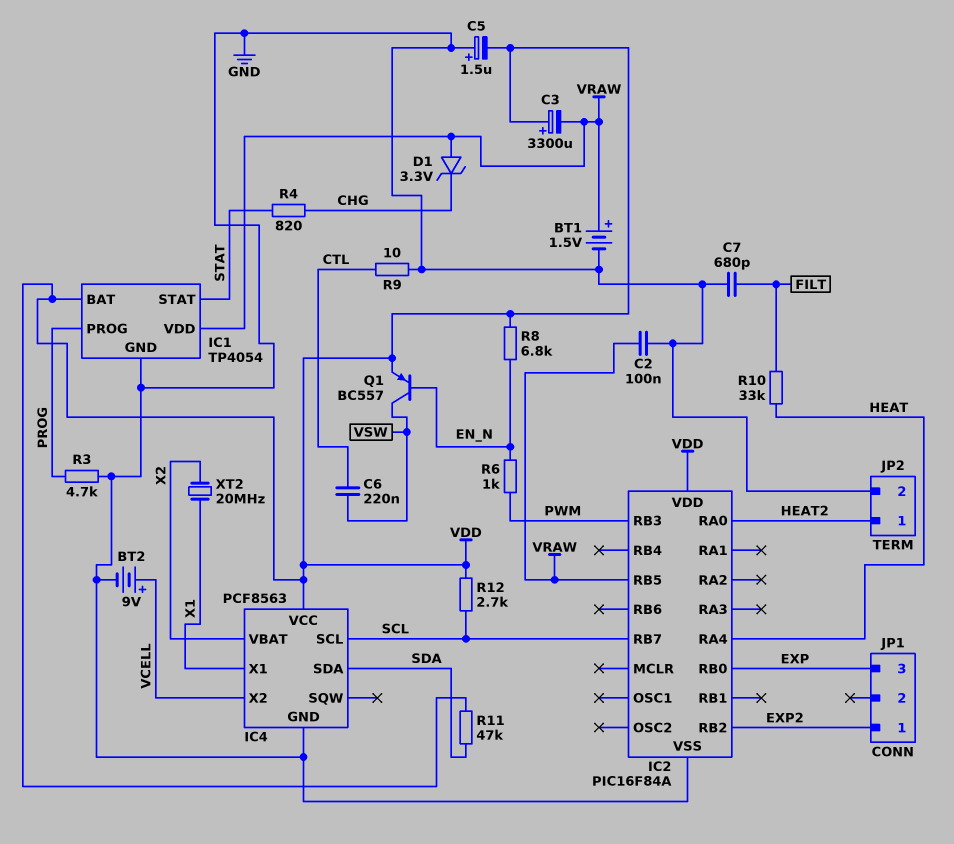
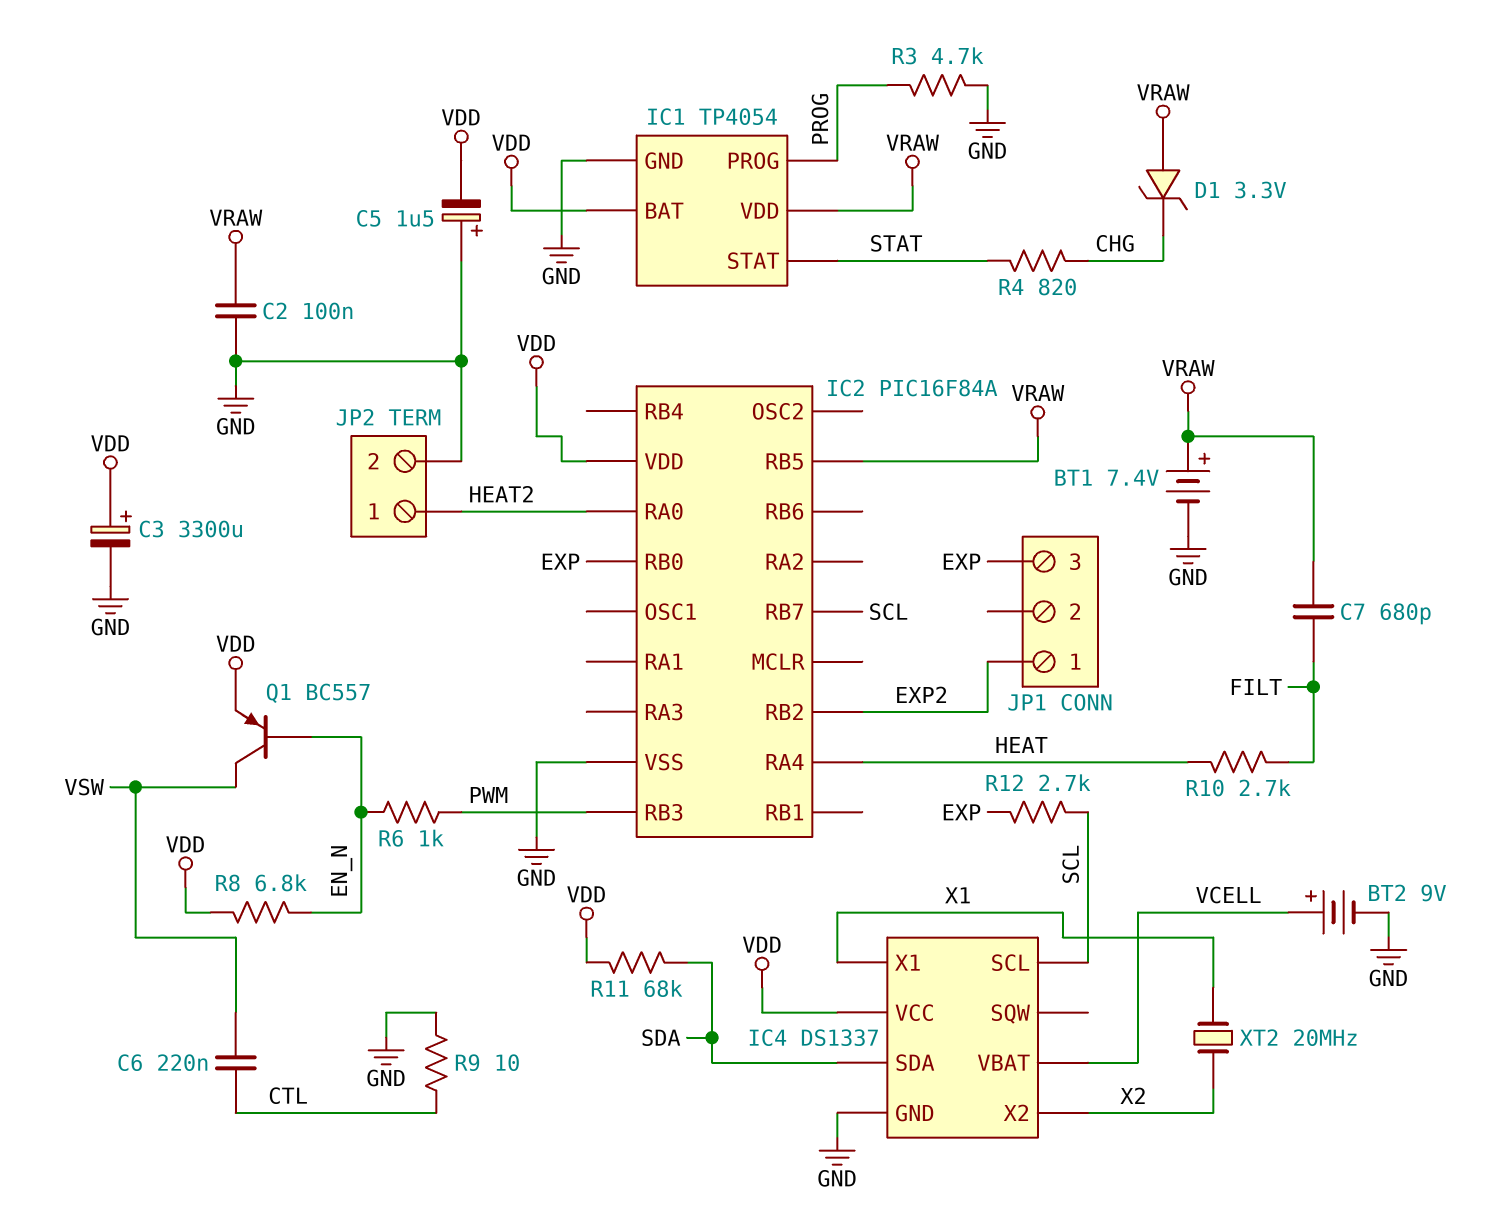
BT1: 1.5V (plus VRAW, minus GND) -> 7.4V (plus VRAW, minus GND)
C3: 3300uF (plus VDD, minus VRAW) -> 3300uF (plus VDD, minus GND)
C7: 680pF (FILT, GND) -> 680pF (FILT, VRAW)
IC4: PCF8563 -> DS1337
IC4 pin VBAT: X2 -> VCELL
IC4 pin X2: VCELL -> X2
R10: 33k (FILT, HEAT) -> 2.7k (FILT, HEAT)
R11: 47k (SDA, VDD) -> 68k (SDA, VDD)
R12: 2.7k (SCL, VDD) -> 2.7k (EXP, SCL)

